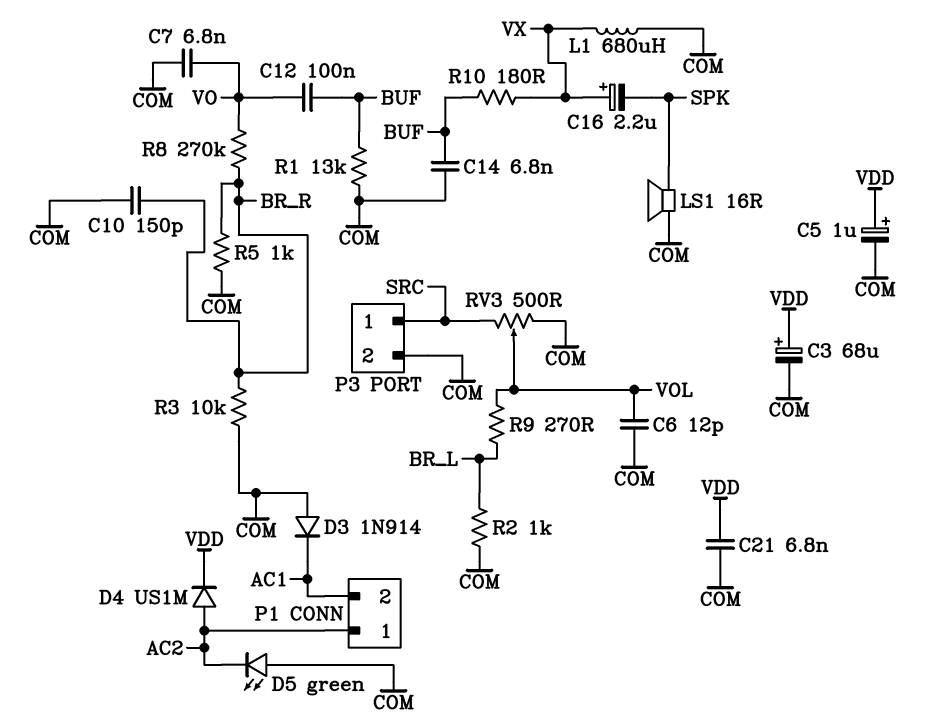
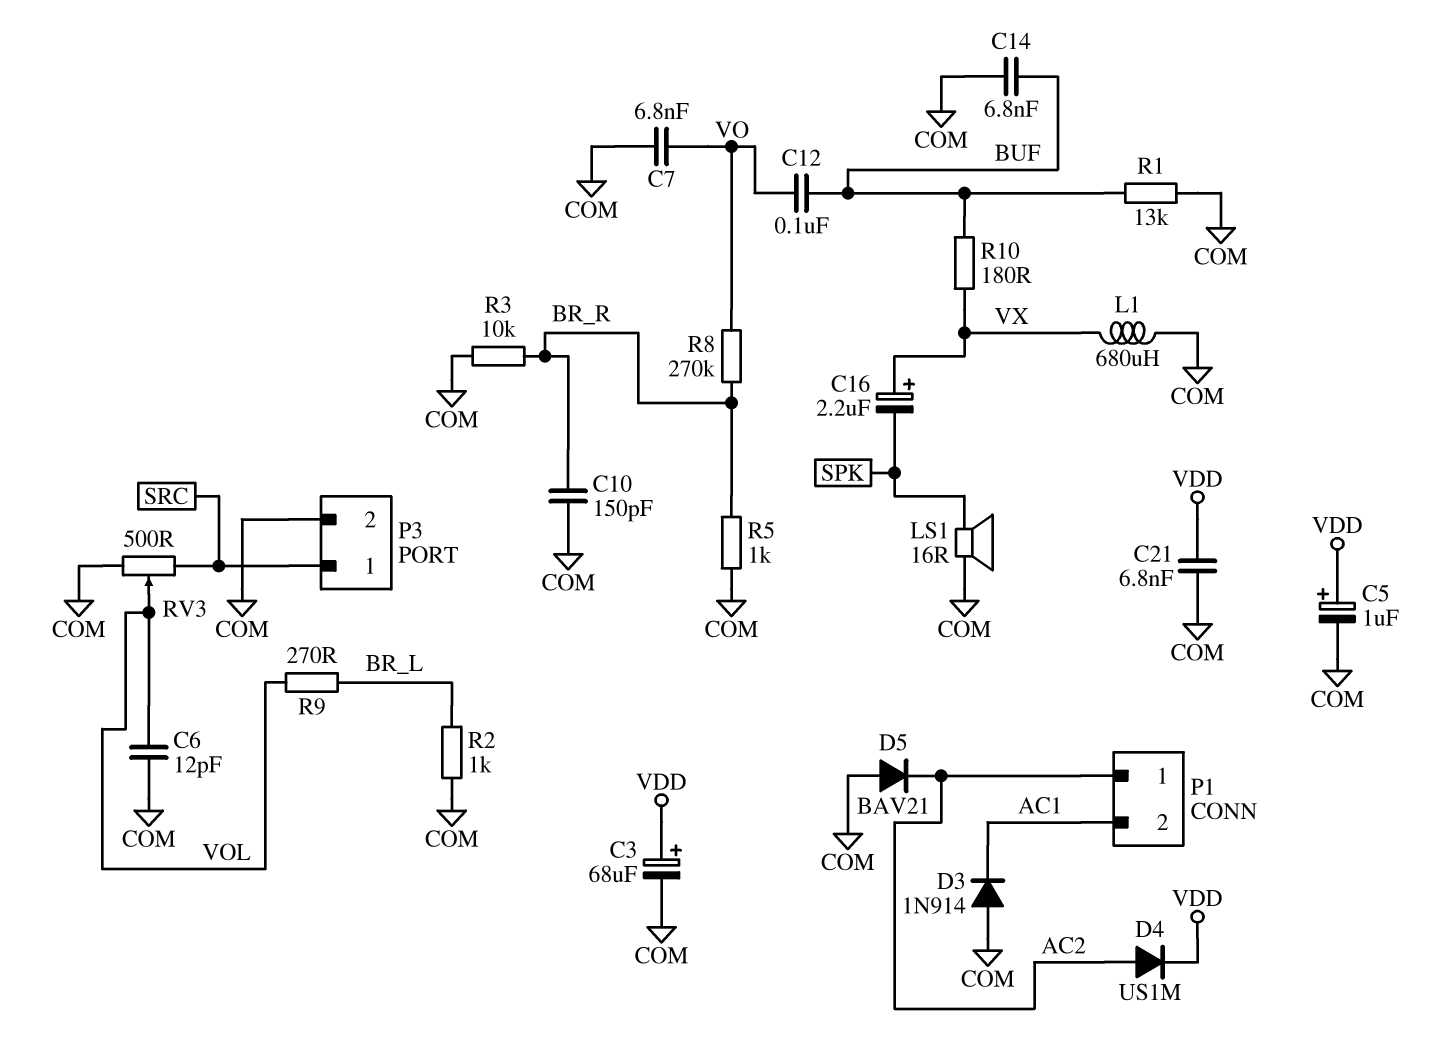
D5: LED green (A COM, K AC2) -> diode BAV21 (A COM, K AC2)

